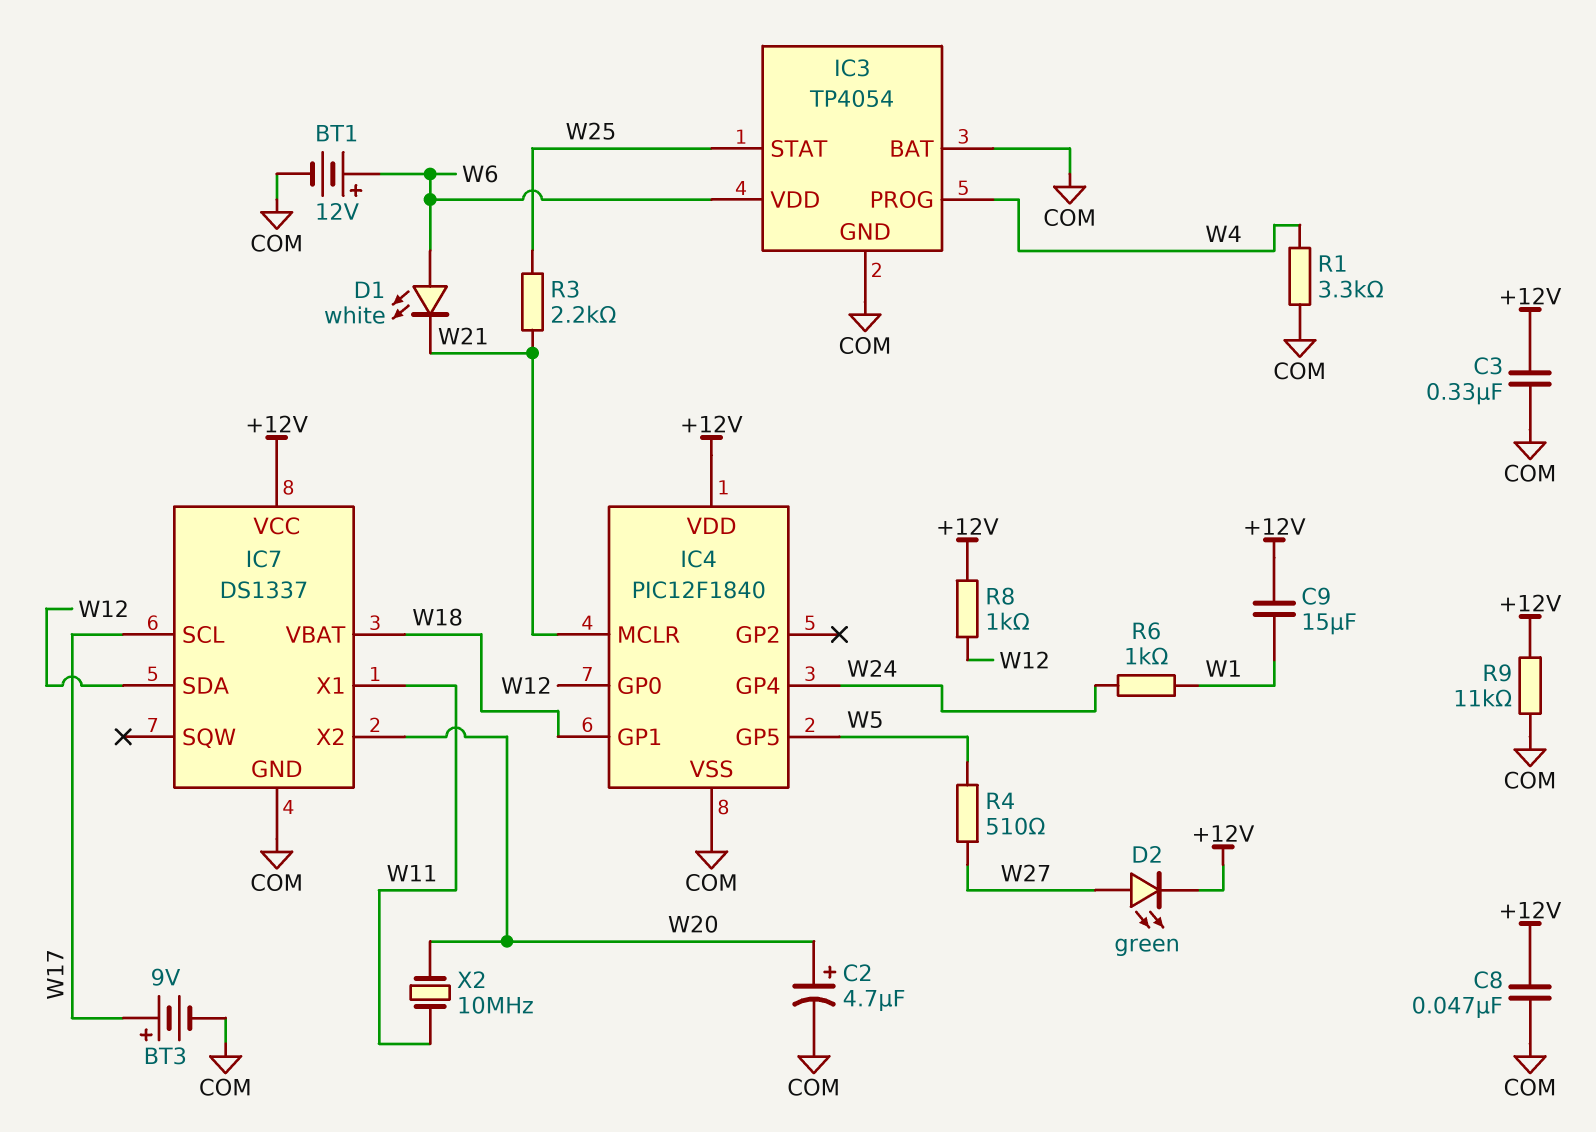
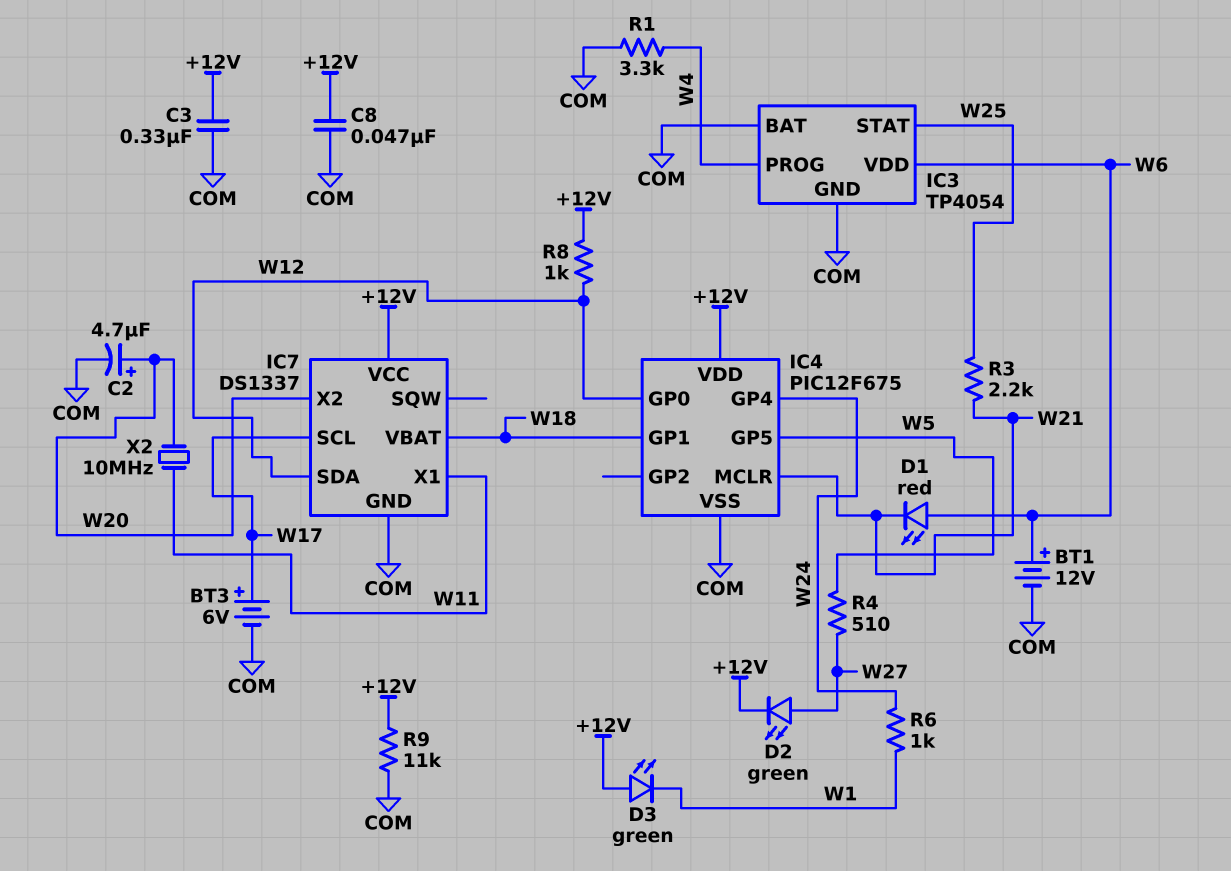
BT3: 9V (plus W17, minus COM) -> 6V (plus W17, minus COM)
C9: 15uF (+12V, W1) -> none
D1: LED white (A W6, K W21) -> LED red (A W6, K W21)
D3: none -> LED green (A +12V, K W1)
IC4: PIC12F1840 -> PIC12F675

